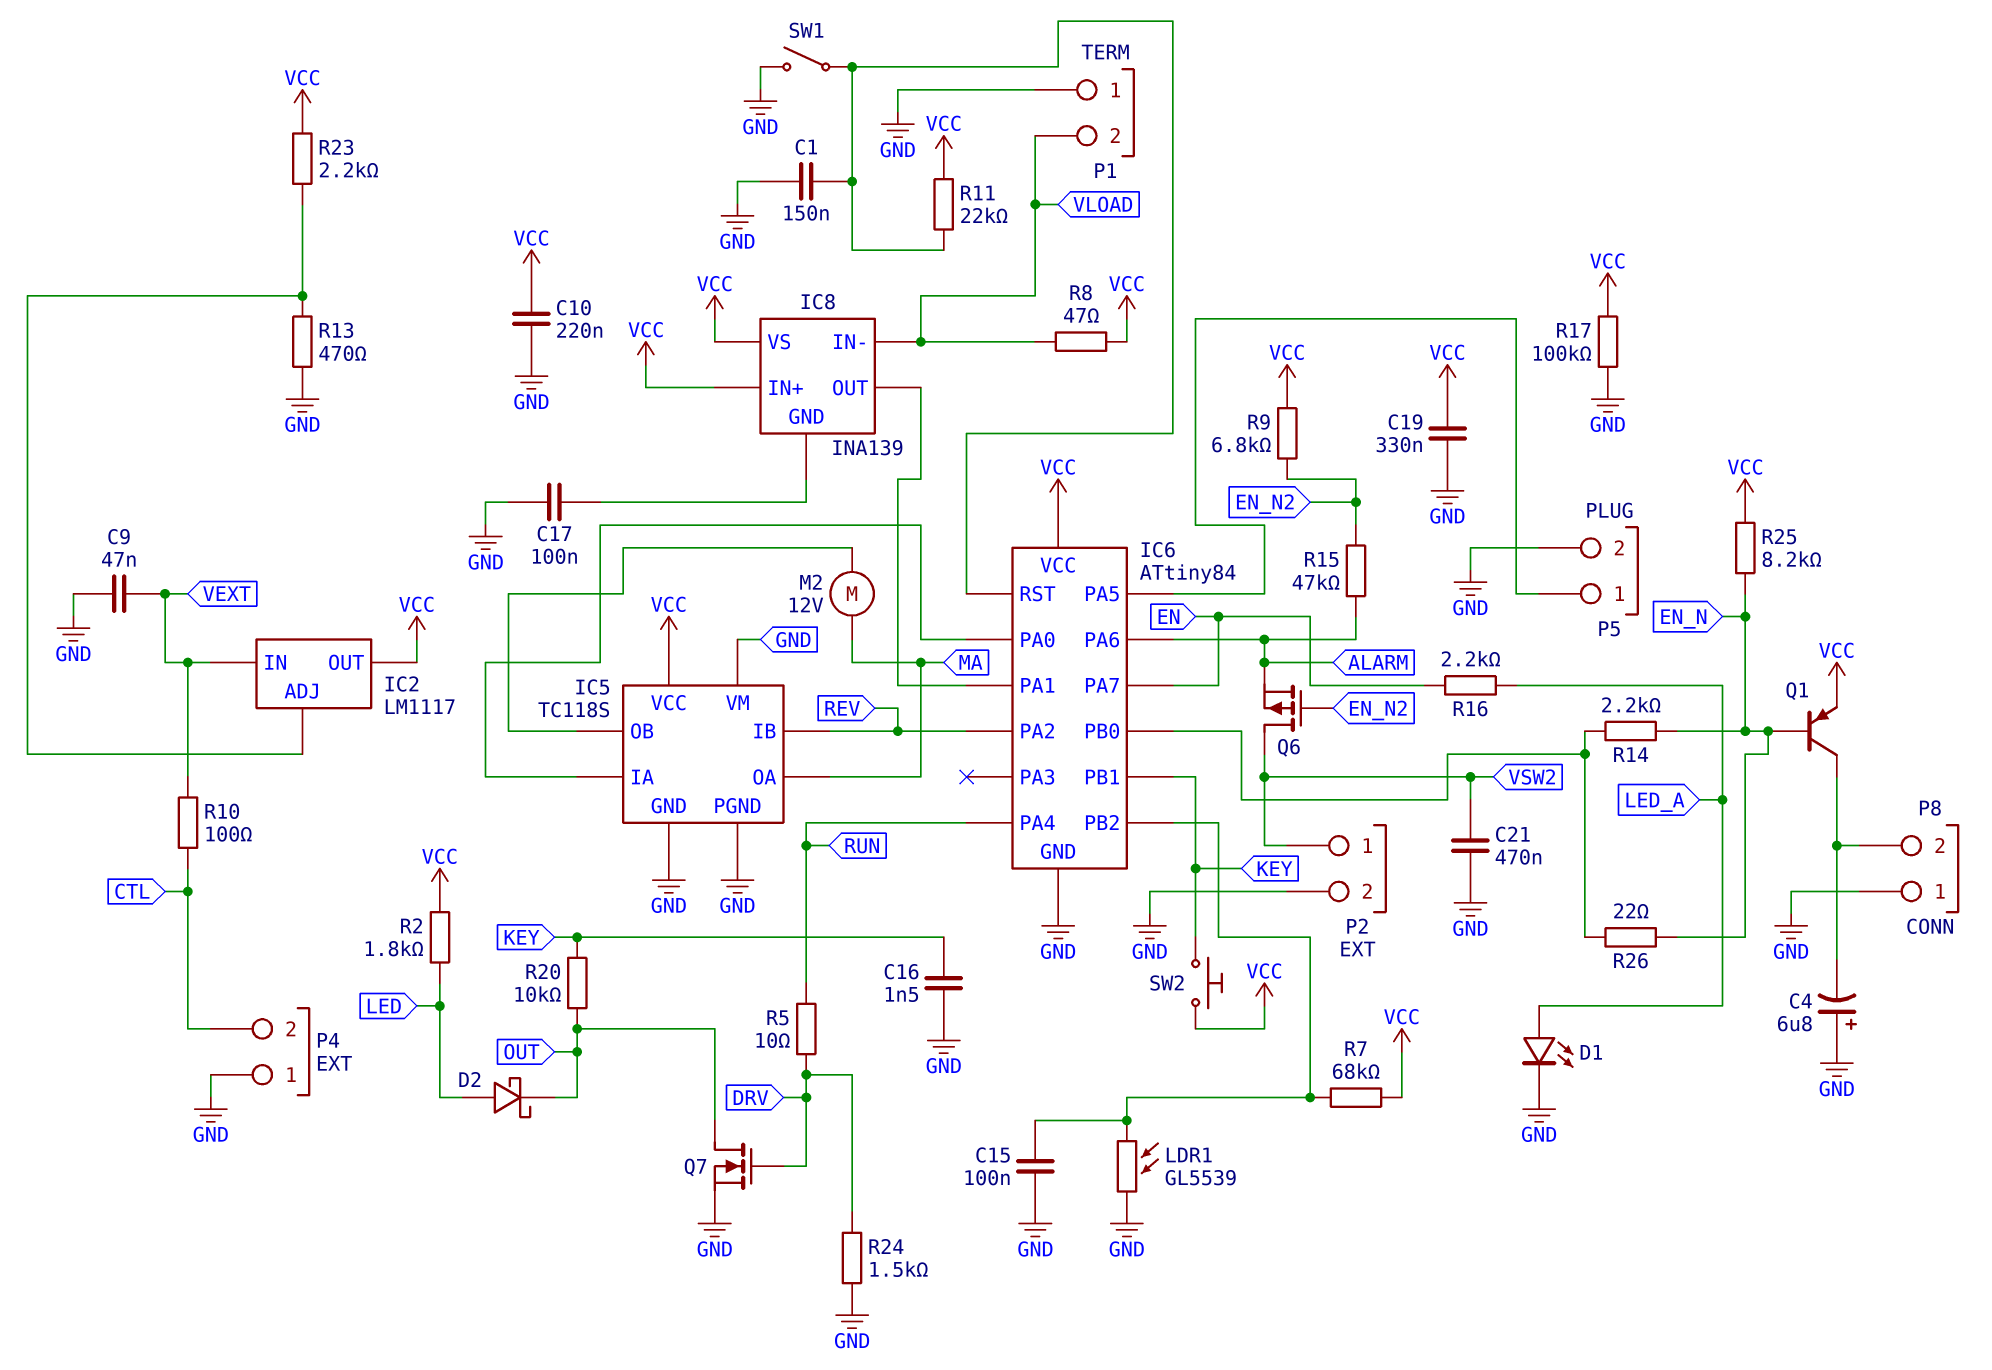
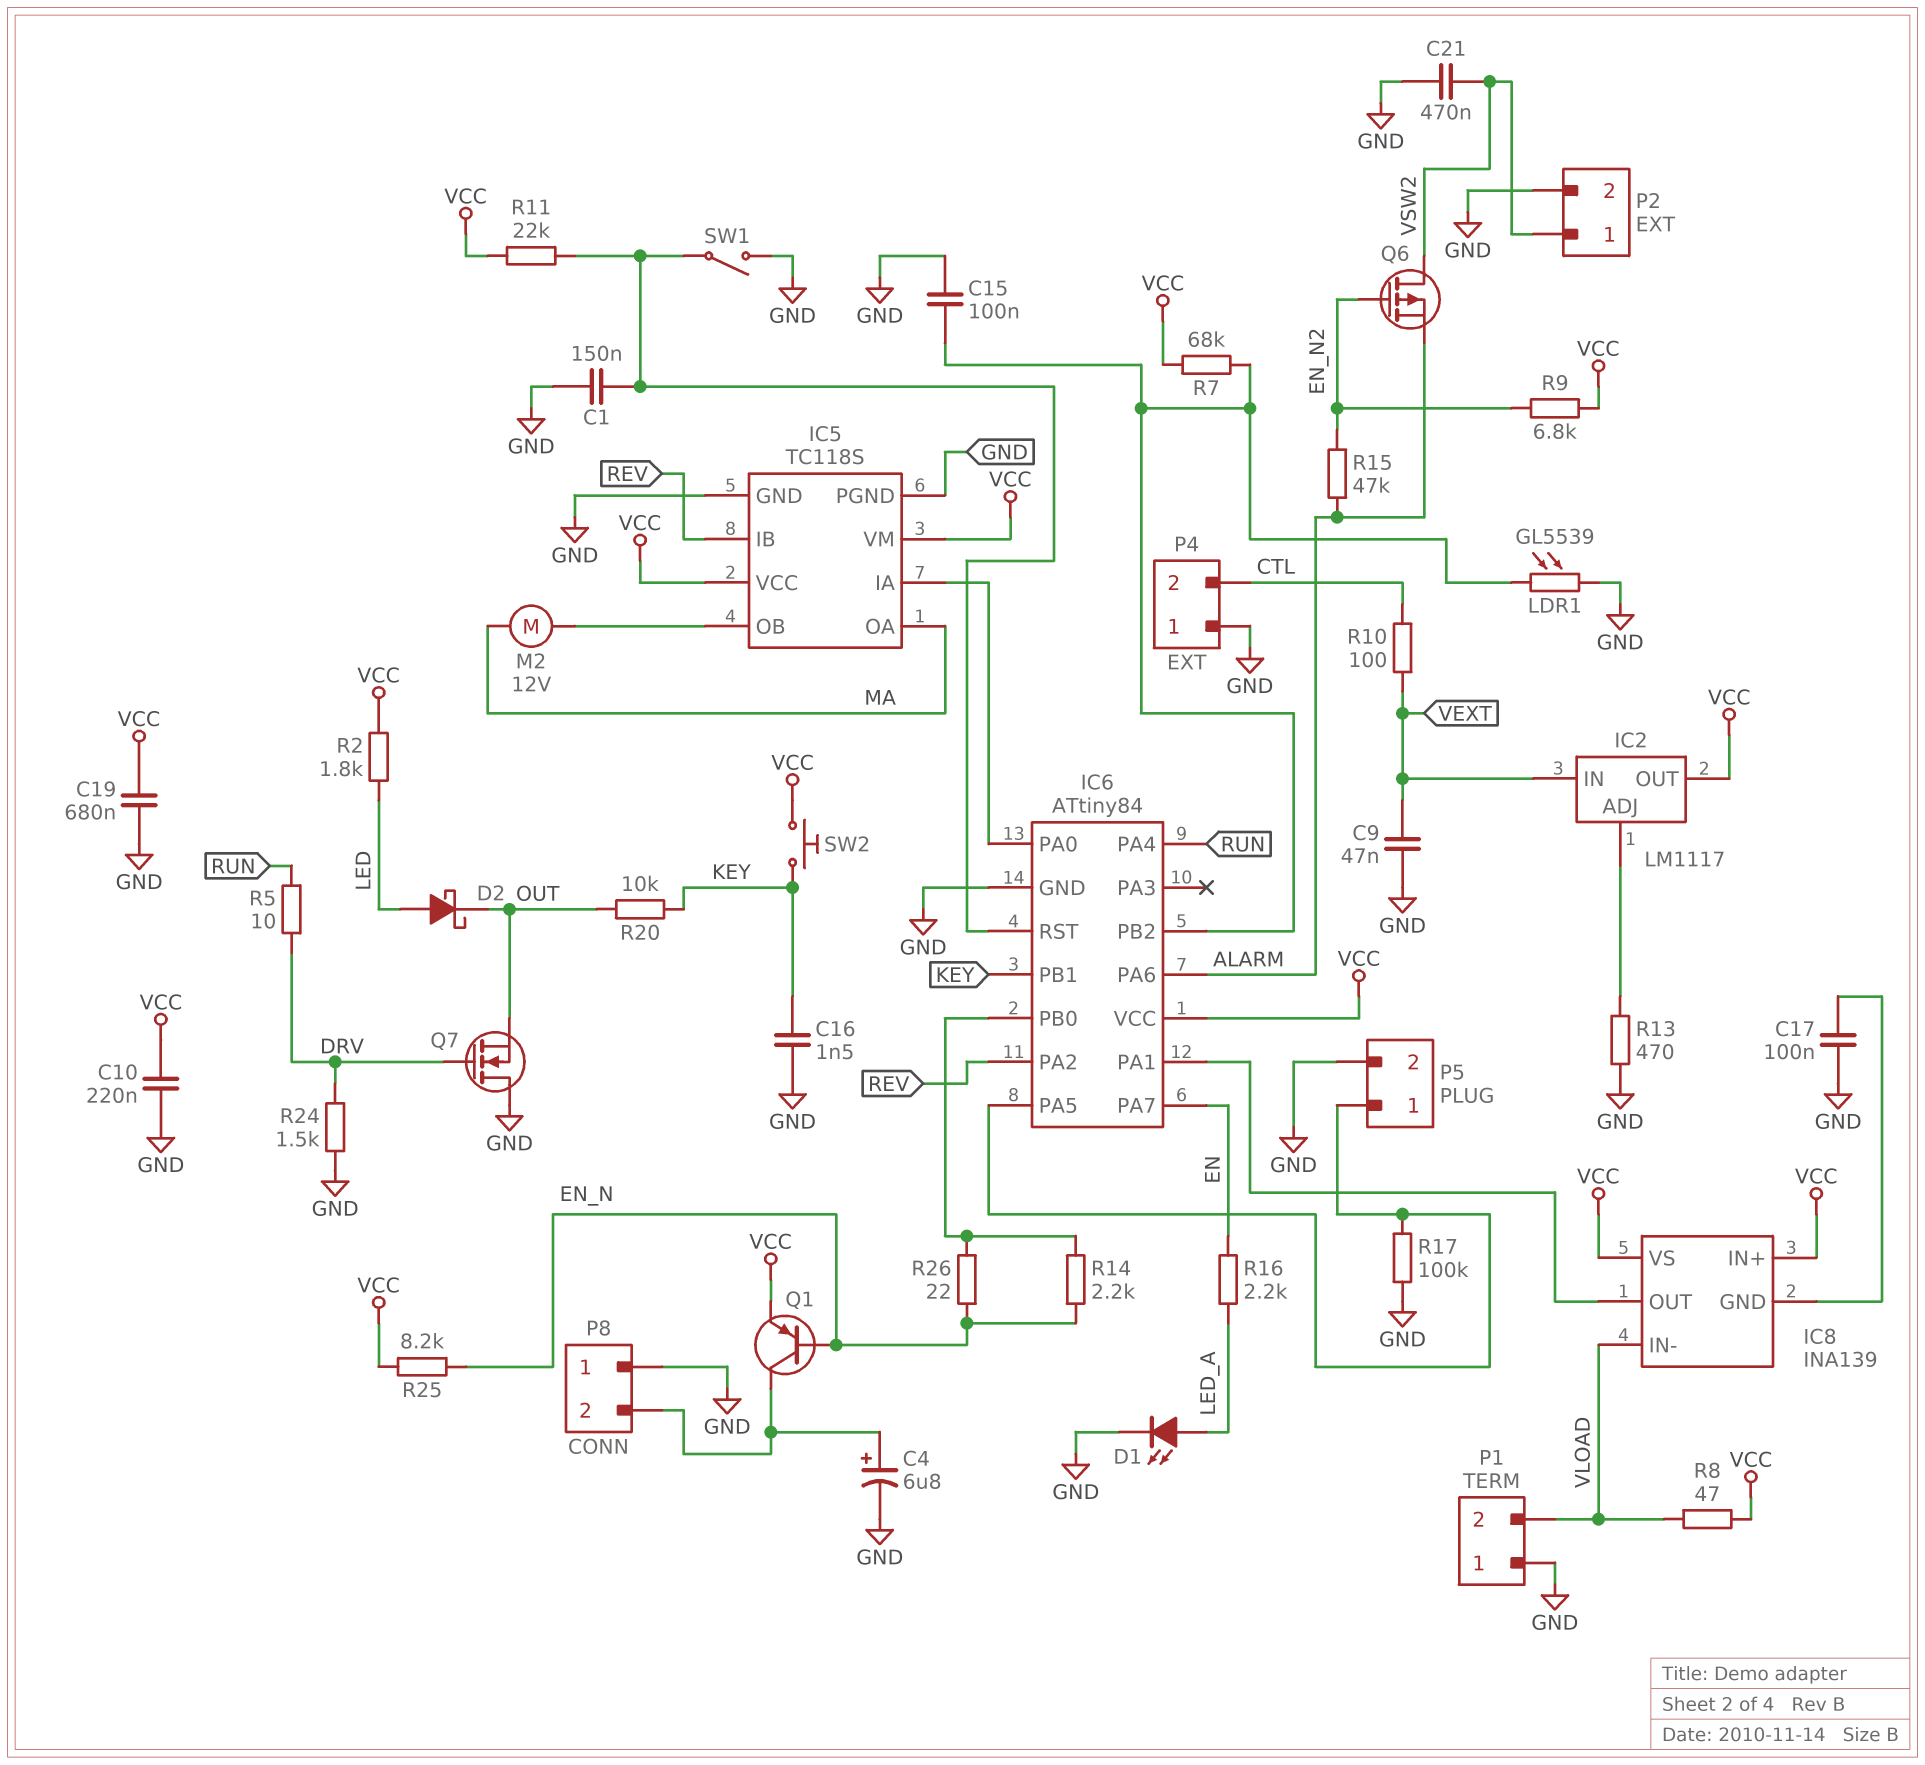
C4: 6.8uF (plus GND, minus P8/2) -> 6.8uF (plus P8/2, minus GND)
C19: 330nF (GND, VCC) -> 680nF (GND, VCC)
IC5 pin VM: GND -> VCC
Q7: NMOS (G DRV, D OUT, S GND) -> NMOS (G DRV, D GND, S OUT)
R17: 100k (GND, VCC) -> 100k (GND, IC6/PA5)
R23: 2.2k (IC2/ADJ, VCC) -> none

